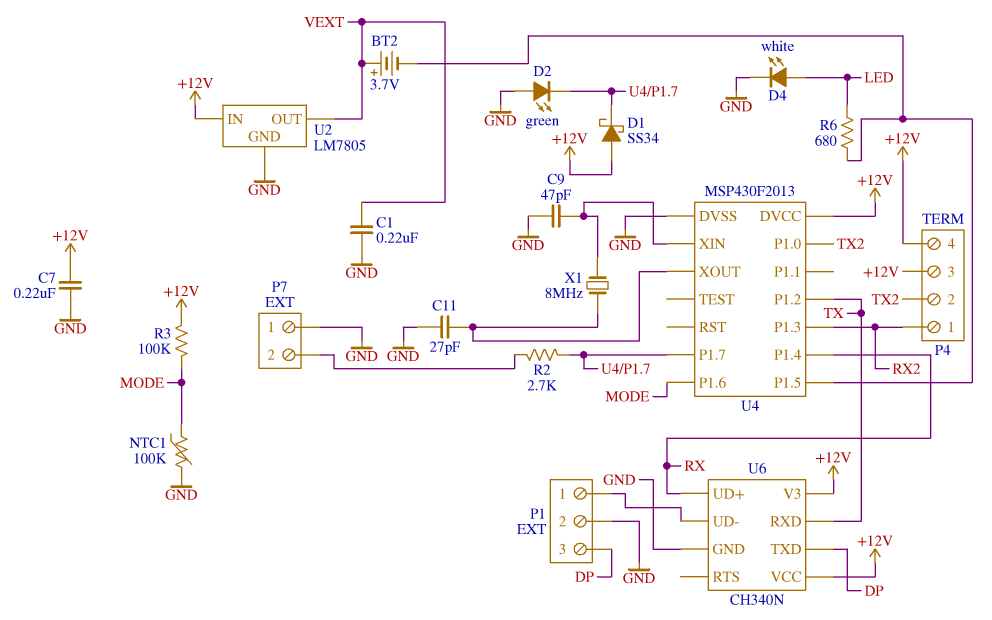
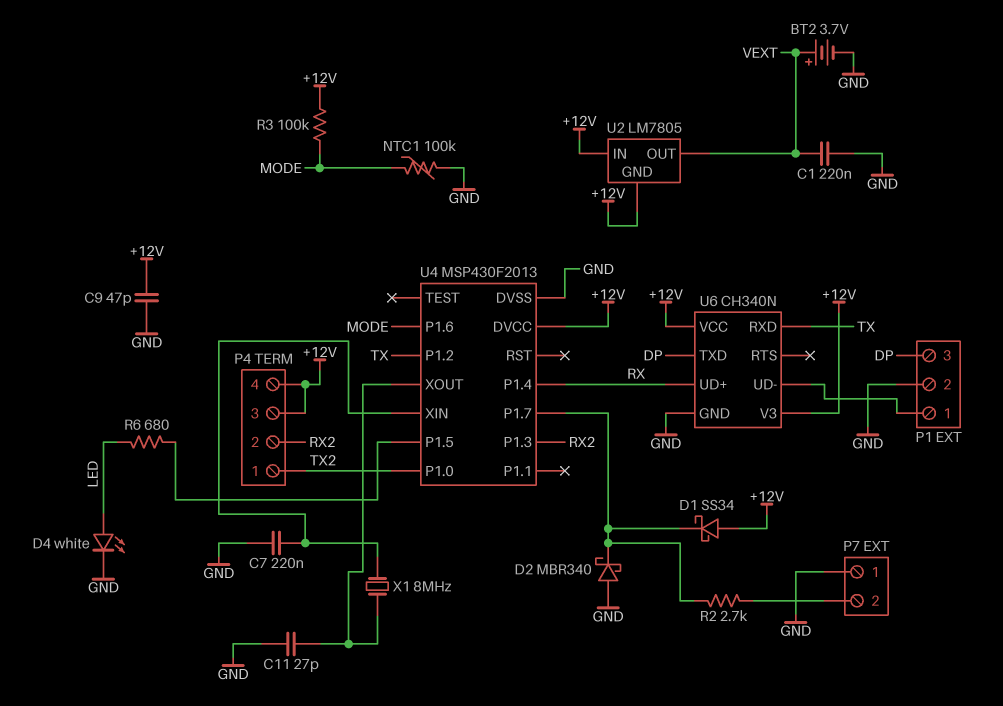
BT2: 3.7V (plus VEXT, minus U4/P1.5) -> 3.7V (plus VEXT, minus GND)
C7: 220nF (+12V, GND) -> 220nF (GND, U4/XIN)
C9: 47pF (GND, U4/XIN) -> 47pF (+12V, GND)
D2: LED green (A GND, K U4/P1.7) -> schottky MBR340 (A GND, K U4/P1.7)
P4 pin 1: RX2 -> TX2
P4 pin 2: TX2 -> RX2
U2 pin GND: GND -> +12V

